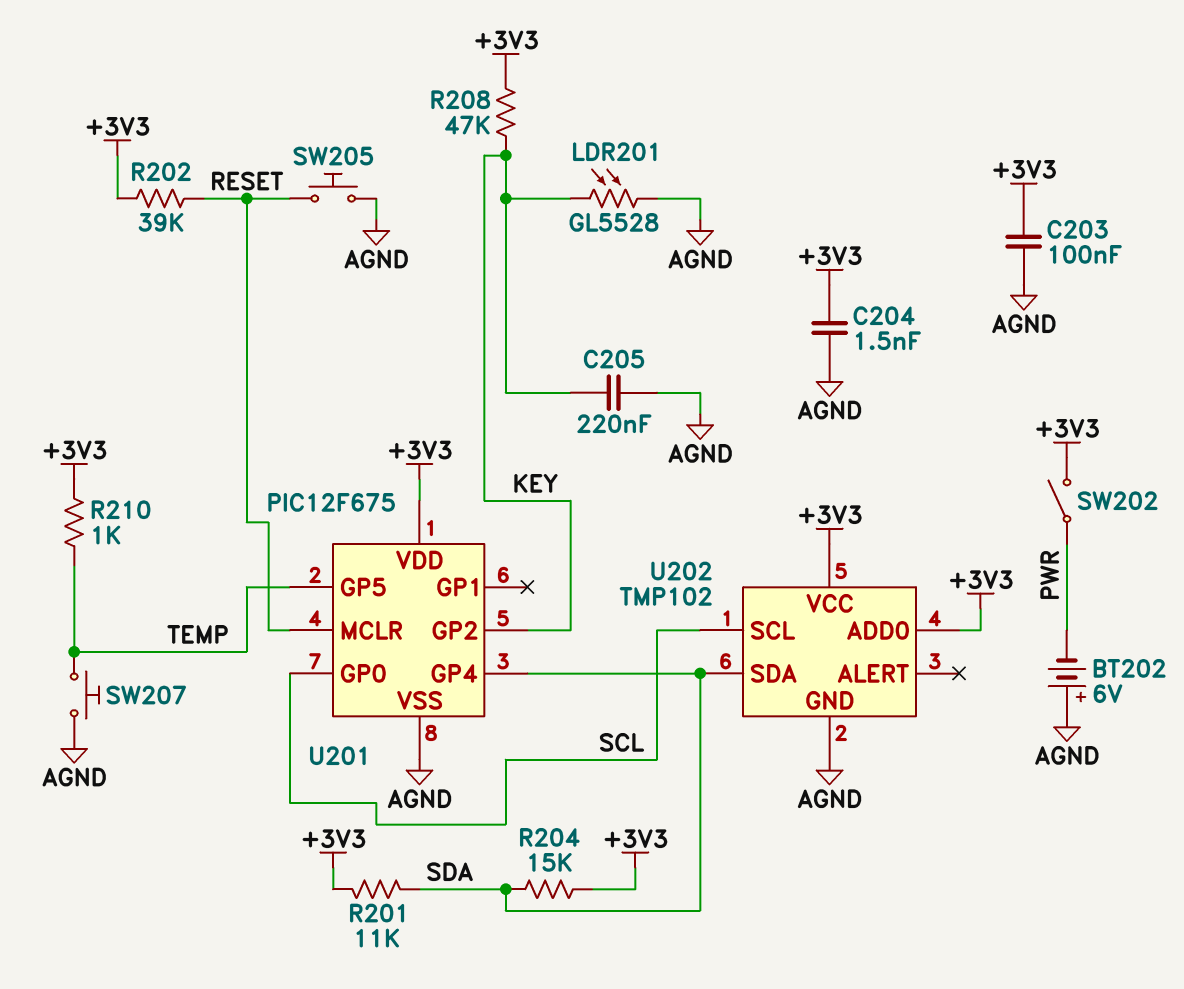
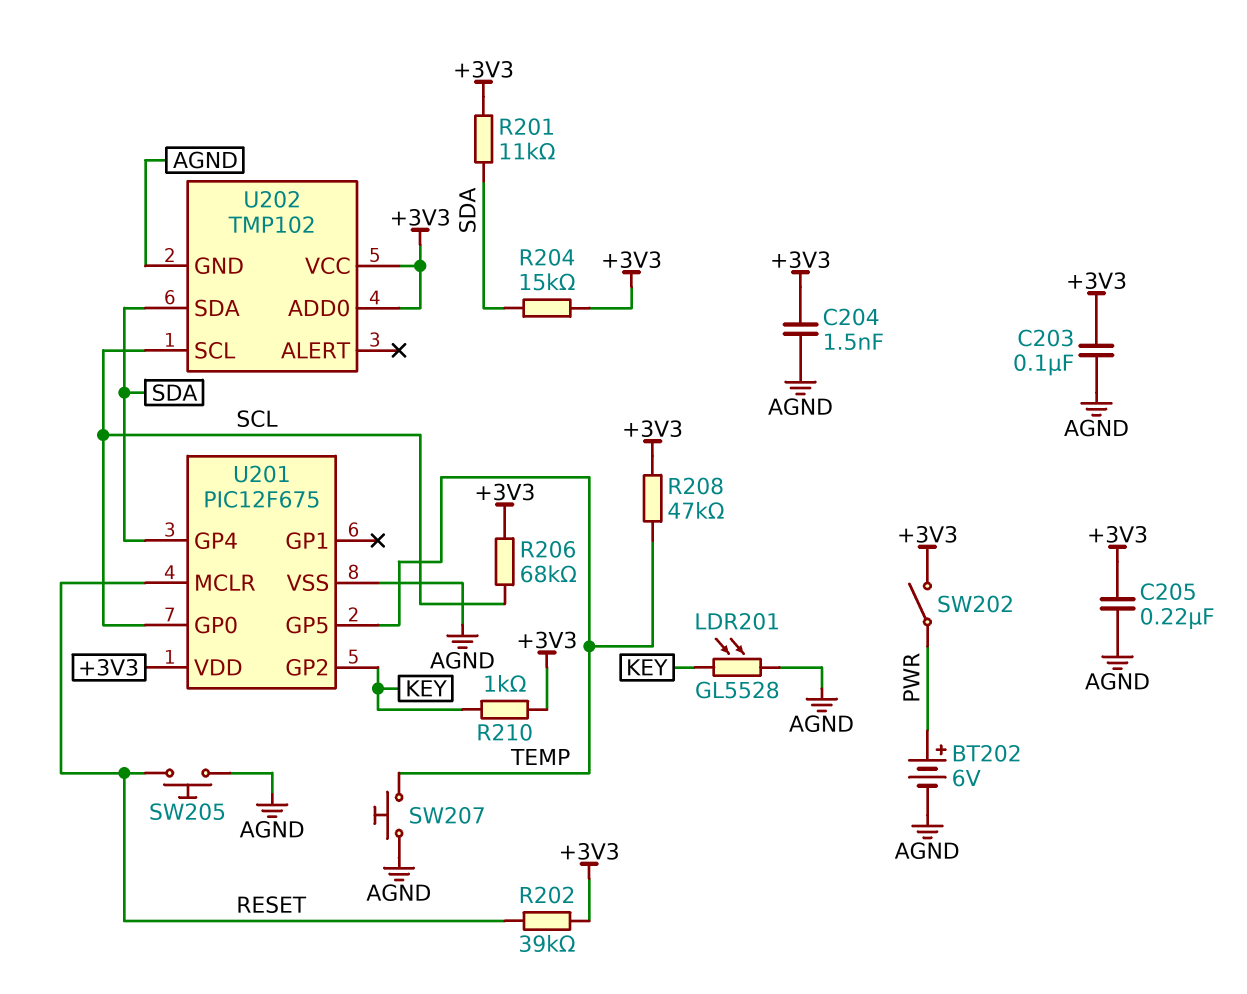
BT202: 6V (plus AGND, minus PWR) -> 6V (plus PWR, minus AGND)
C205: 220nF (AGND, KEY) -> 220nF (+3V3, AGND)
R206: none -> 68k (+3V3, SCL)
R208: 47k (+3V3, KEY) -> 47k (+3V3, TEMP)
R210: 1k (+3V3, TEMP) -> 1k (+3V3, KEY)

